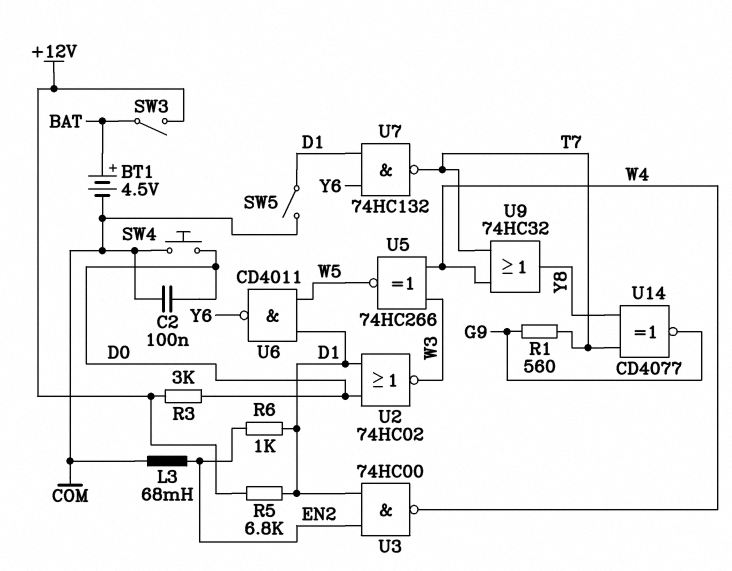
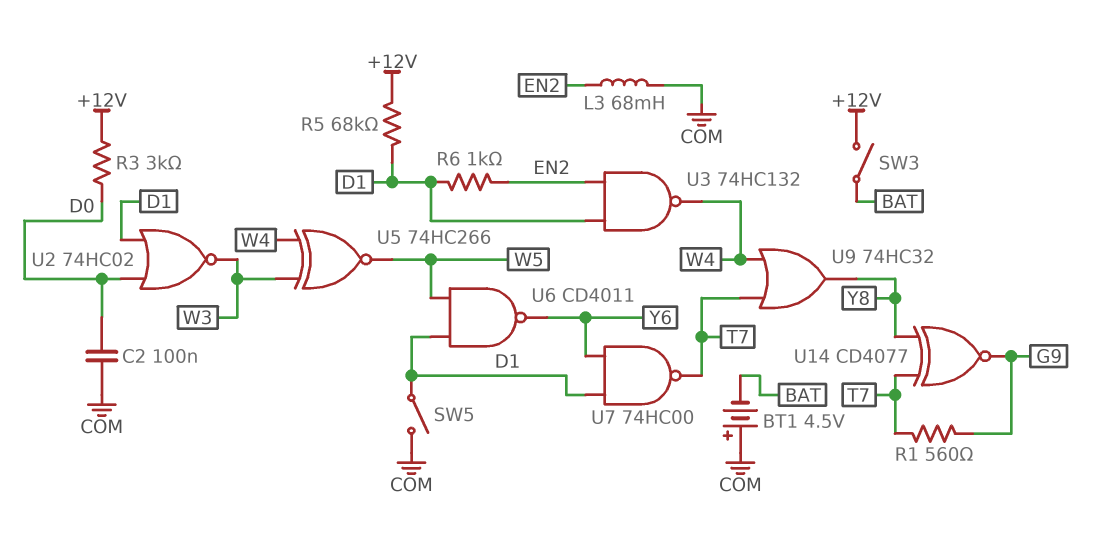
BT1: 4.5V (plus BAT, minus COM) -> 4.5V (plus COM, minus BAT)
R5: 6.8k (+12V, D1) -> 68k (+12V, D1)
SW4: button (COM, D0) -> none
U3: NAND 74HC00 (in D1, in EN2, out W4) -> NAND 74HC132 (in D1, in EN2, out W4)
U7: NAND 74HC132 (in D1, in Y6, out T7) -> NAND 74HC00 (in D1, in Y6, out T7)

